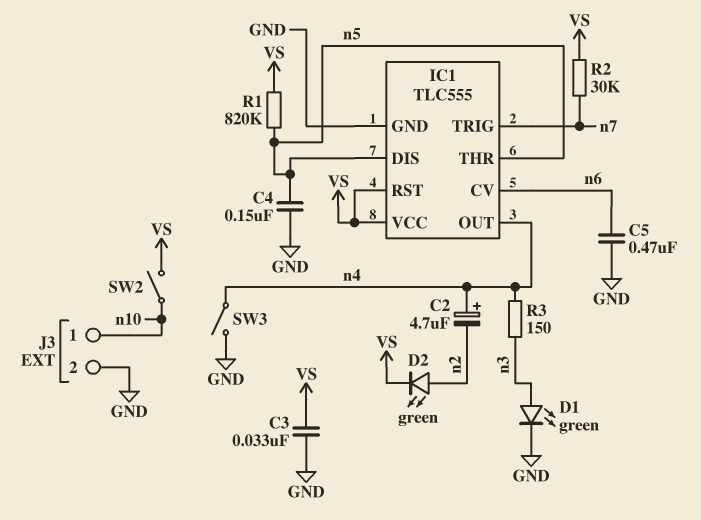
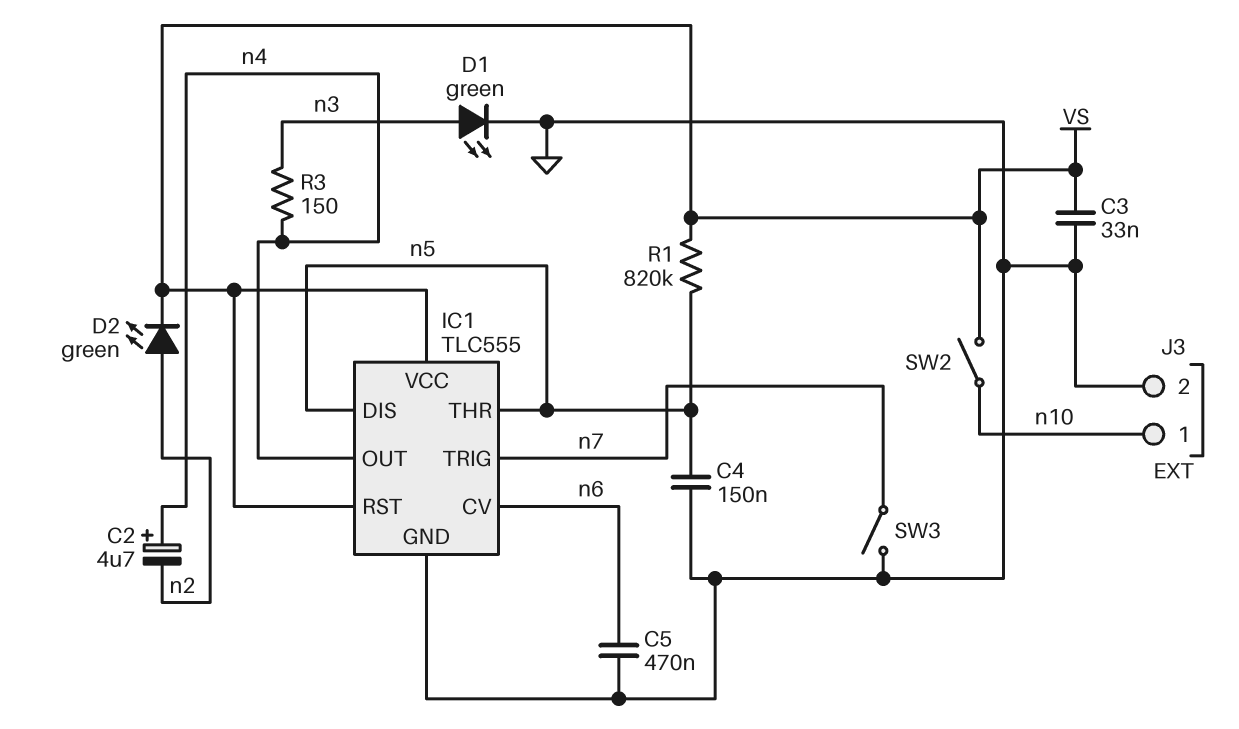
R2: 30k (VS, n7) -> none
SW3: switch (GND, n4) -> switch (GND, n7)

